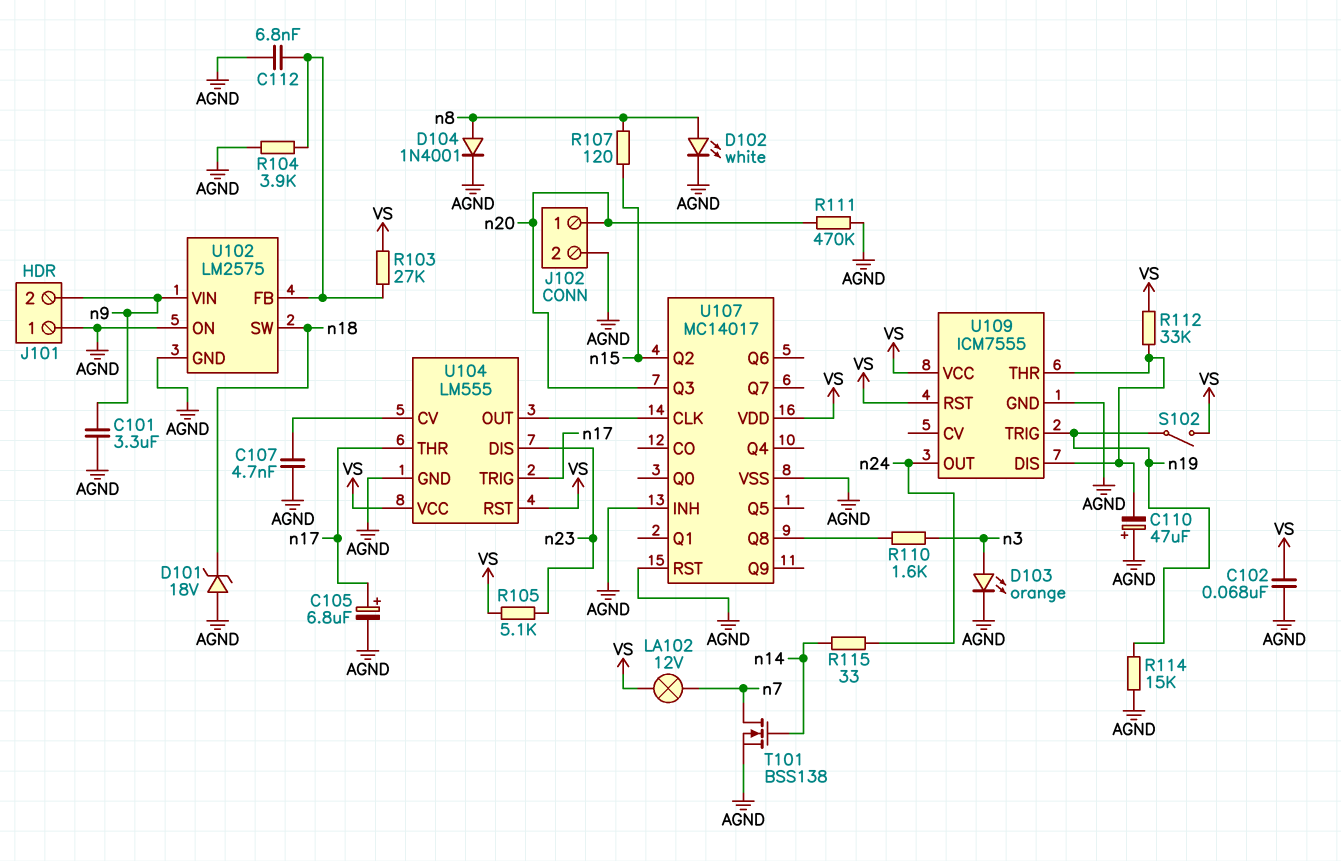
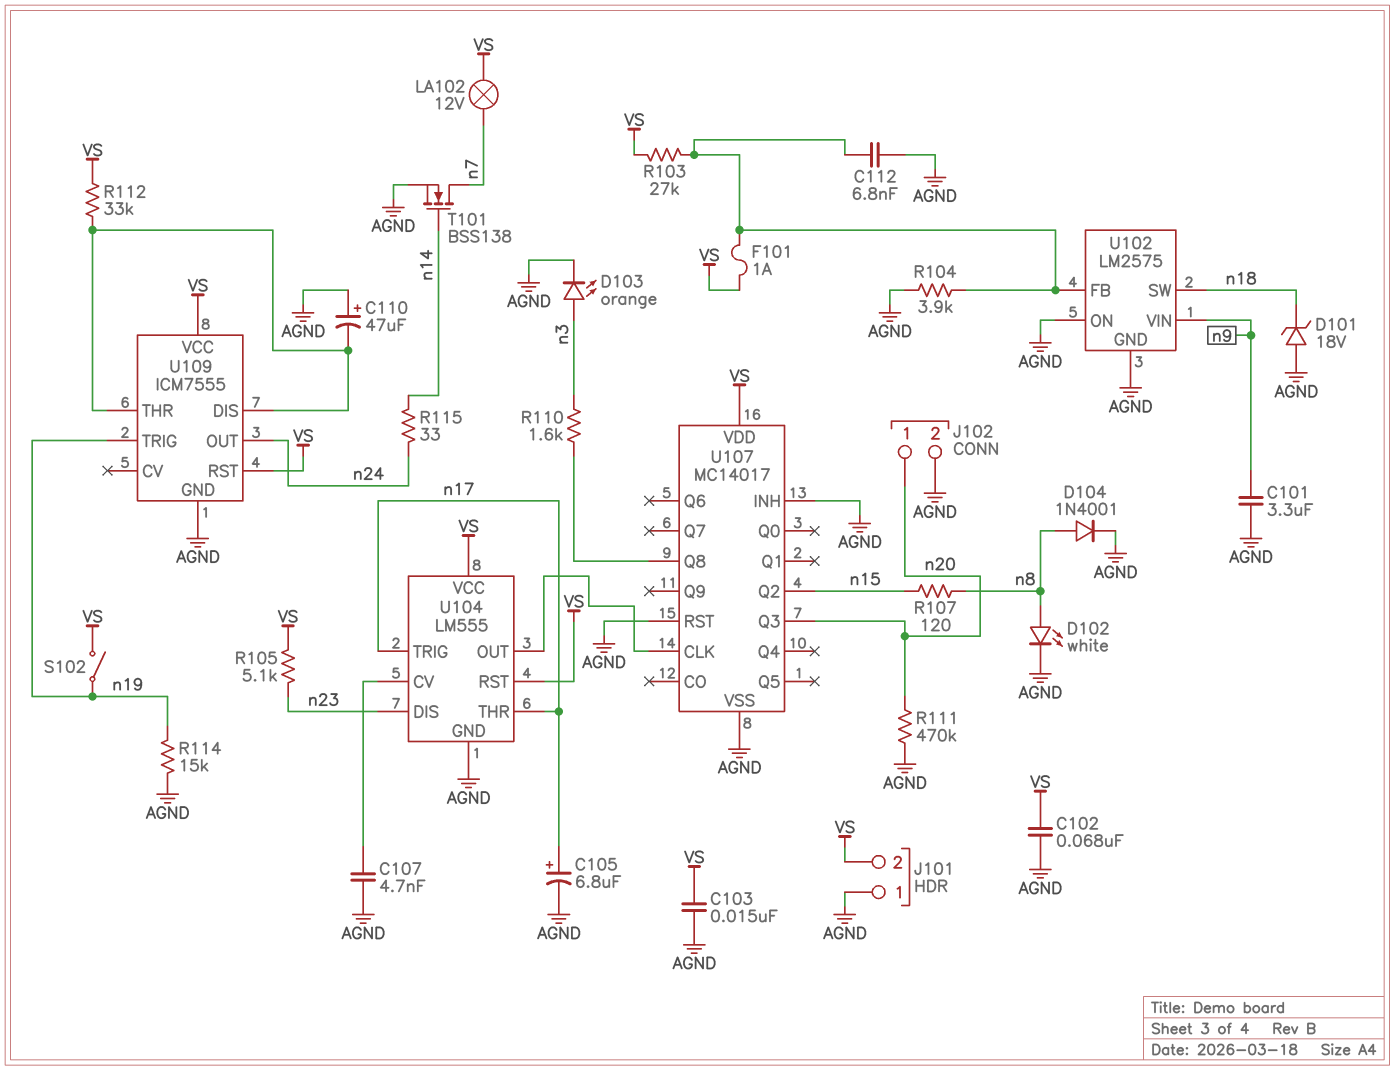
C103: none -> 15nF (AGND, VS)
F101: none -> 1A (U102/FB, VS)
J101 pin 2: n9 -> VS

